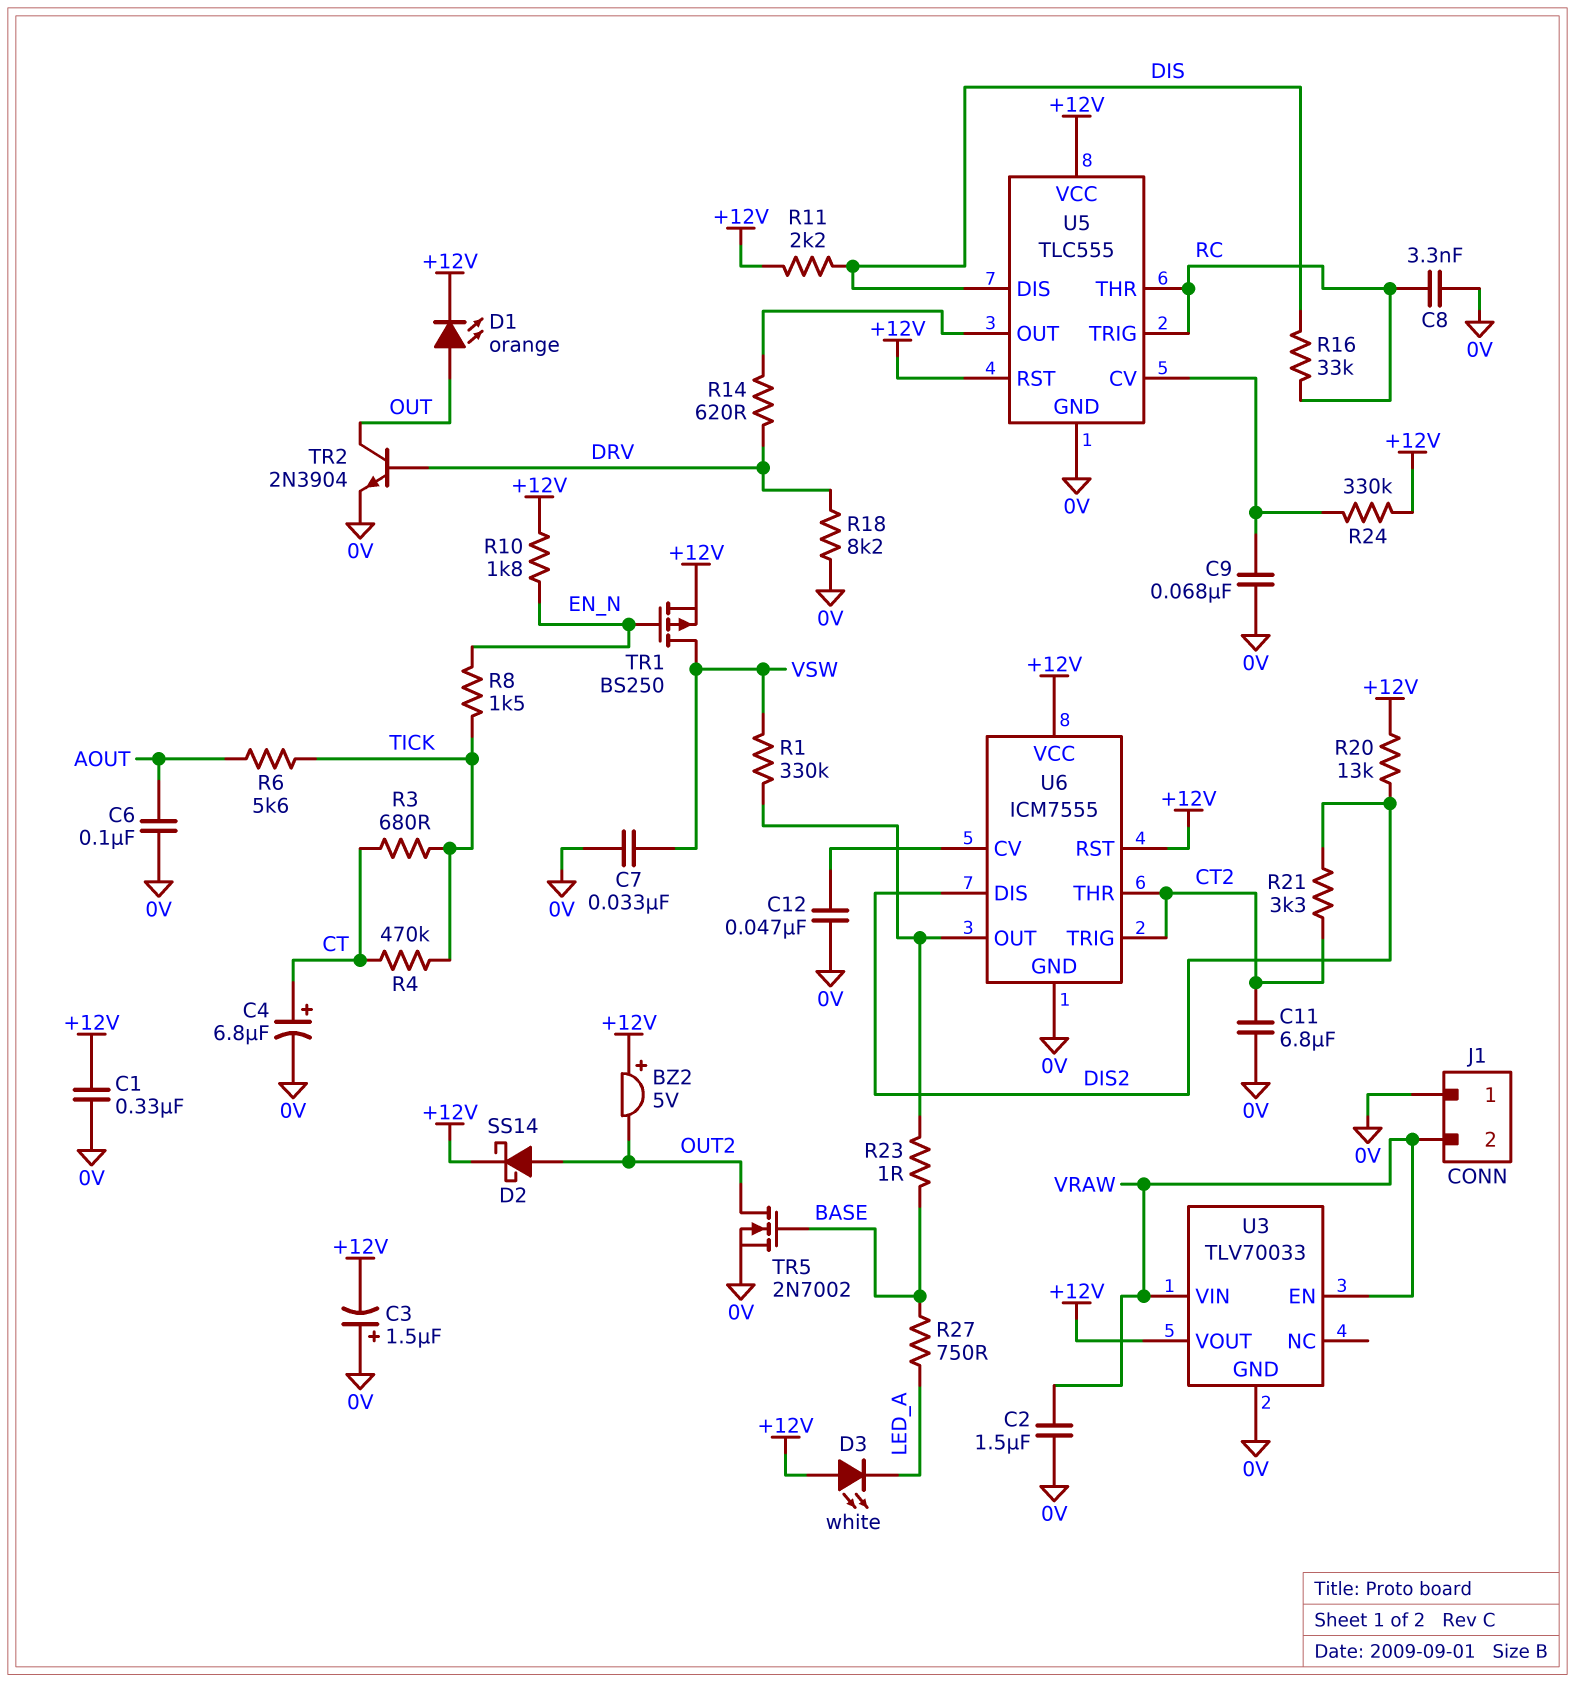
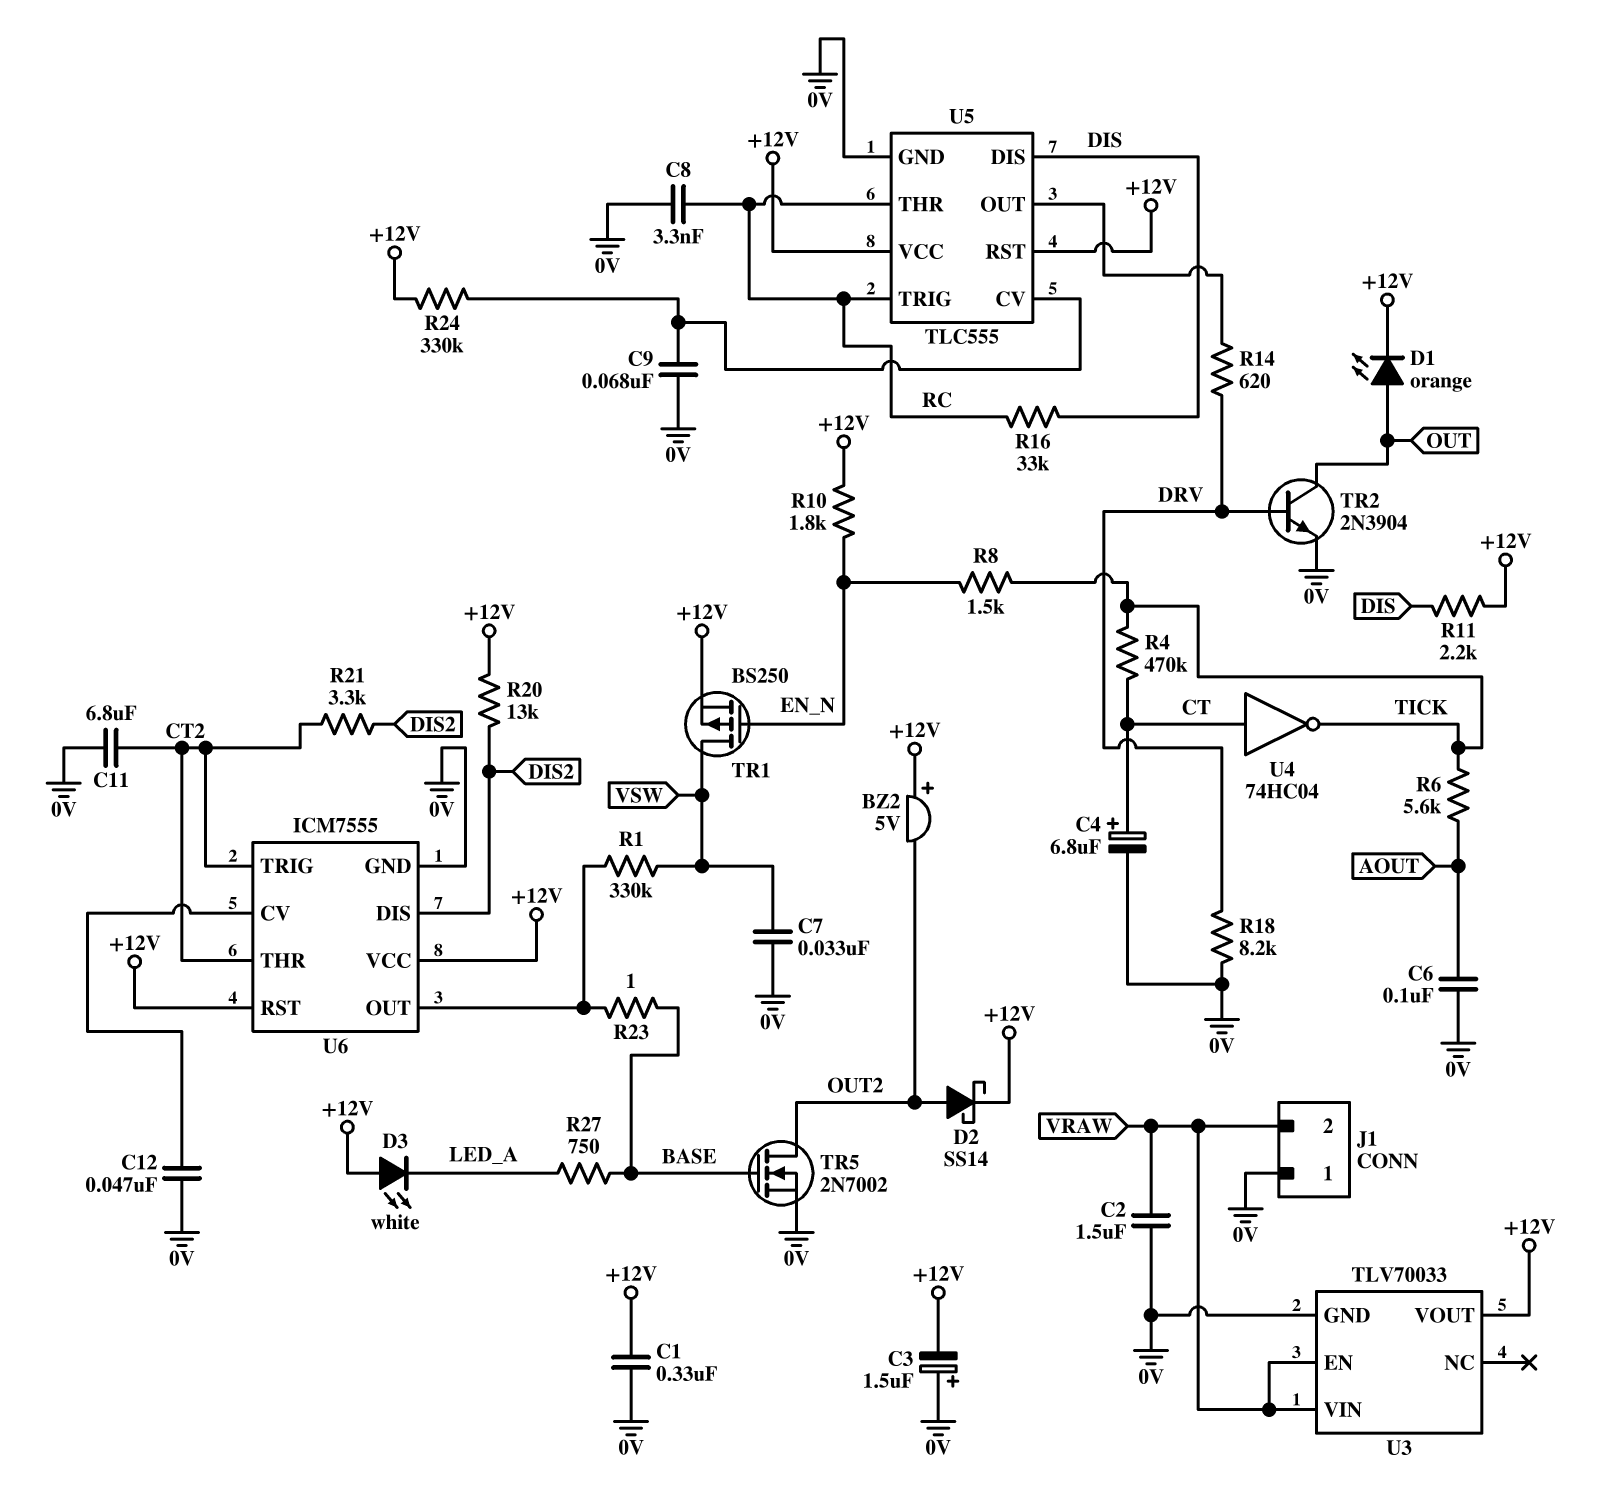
R3: 680 (CT, TICK) -> none
U4: none -> NOT 74HC04 (in CT, out TICK)

